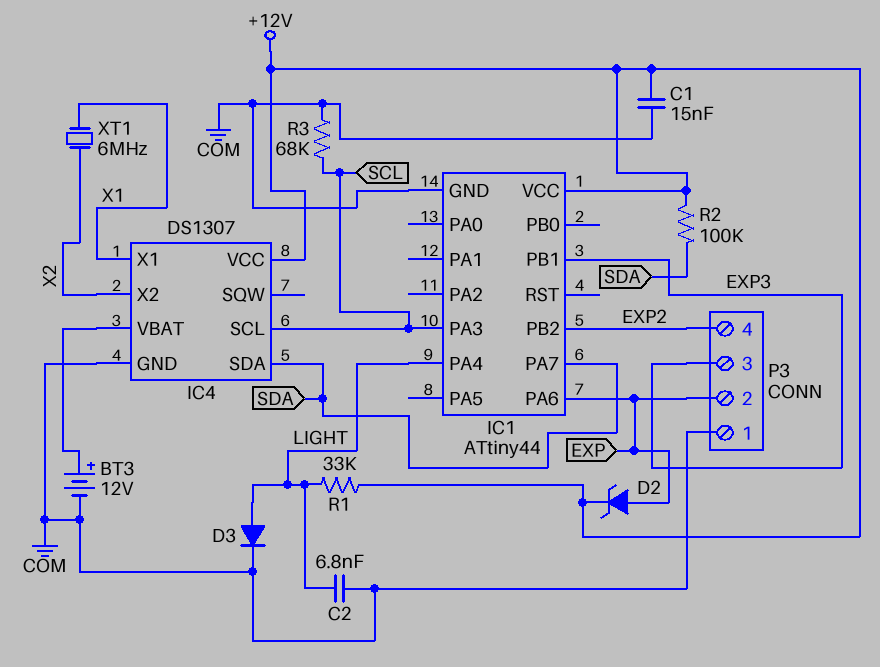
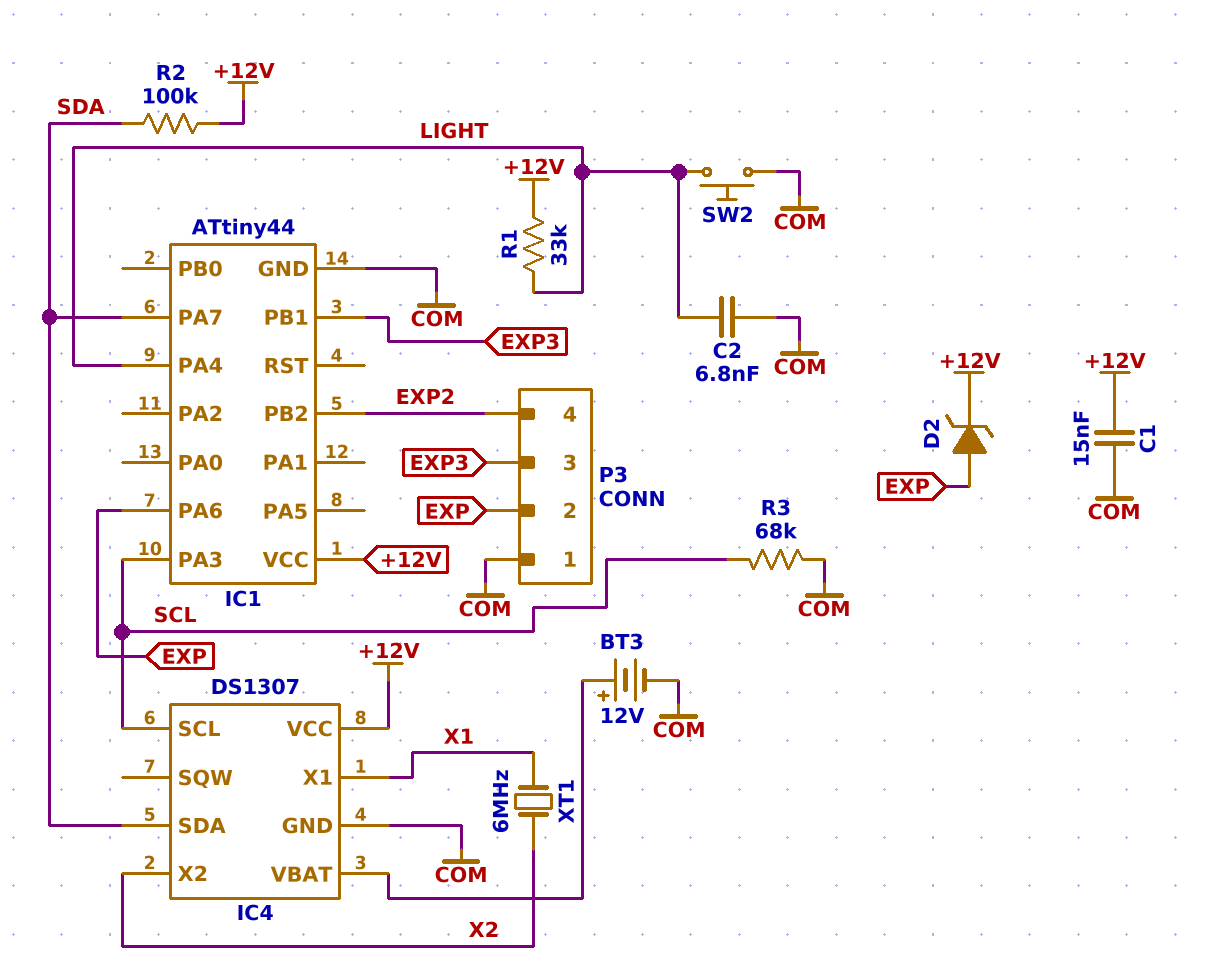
D3: diode (A LIGHT, K COM) -> none
SW2: none -> button (COM, LIGHT)

